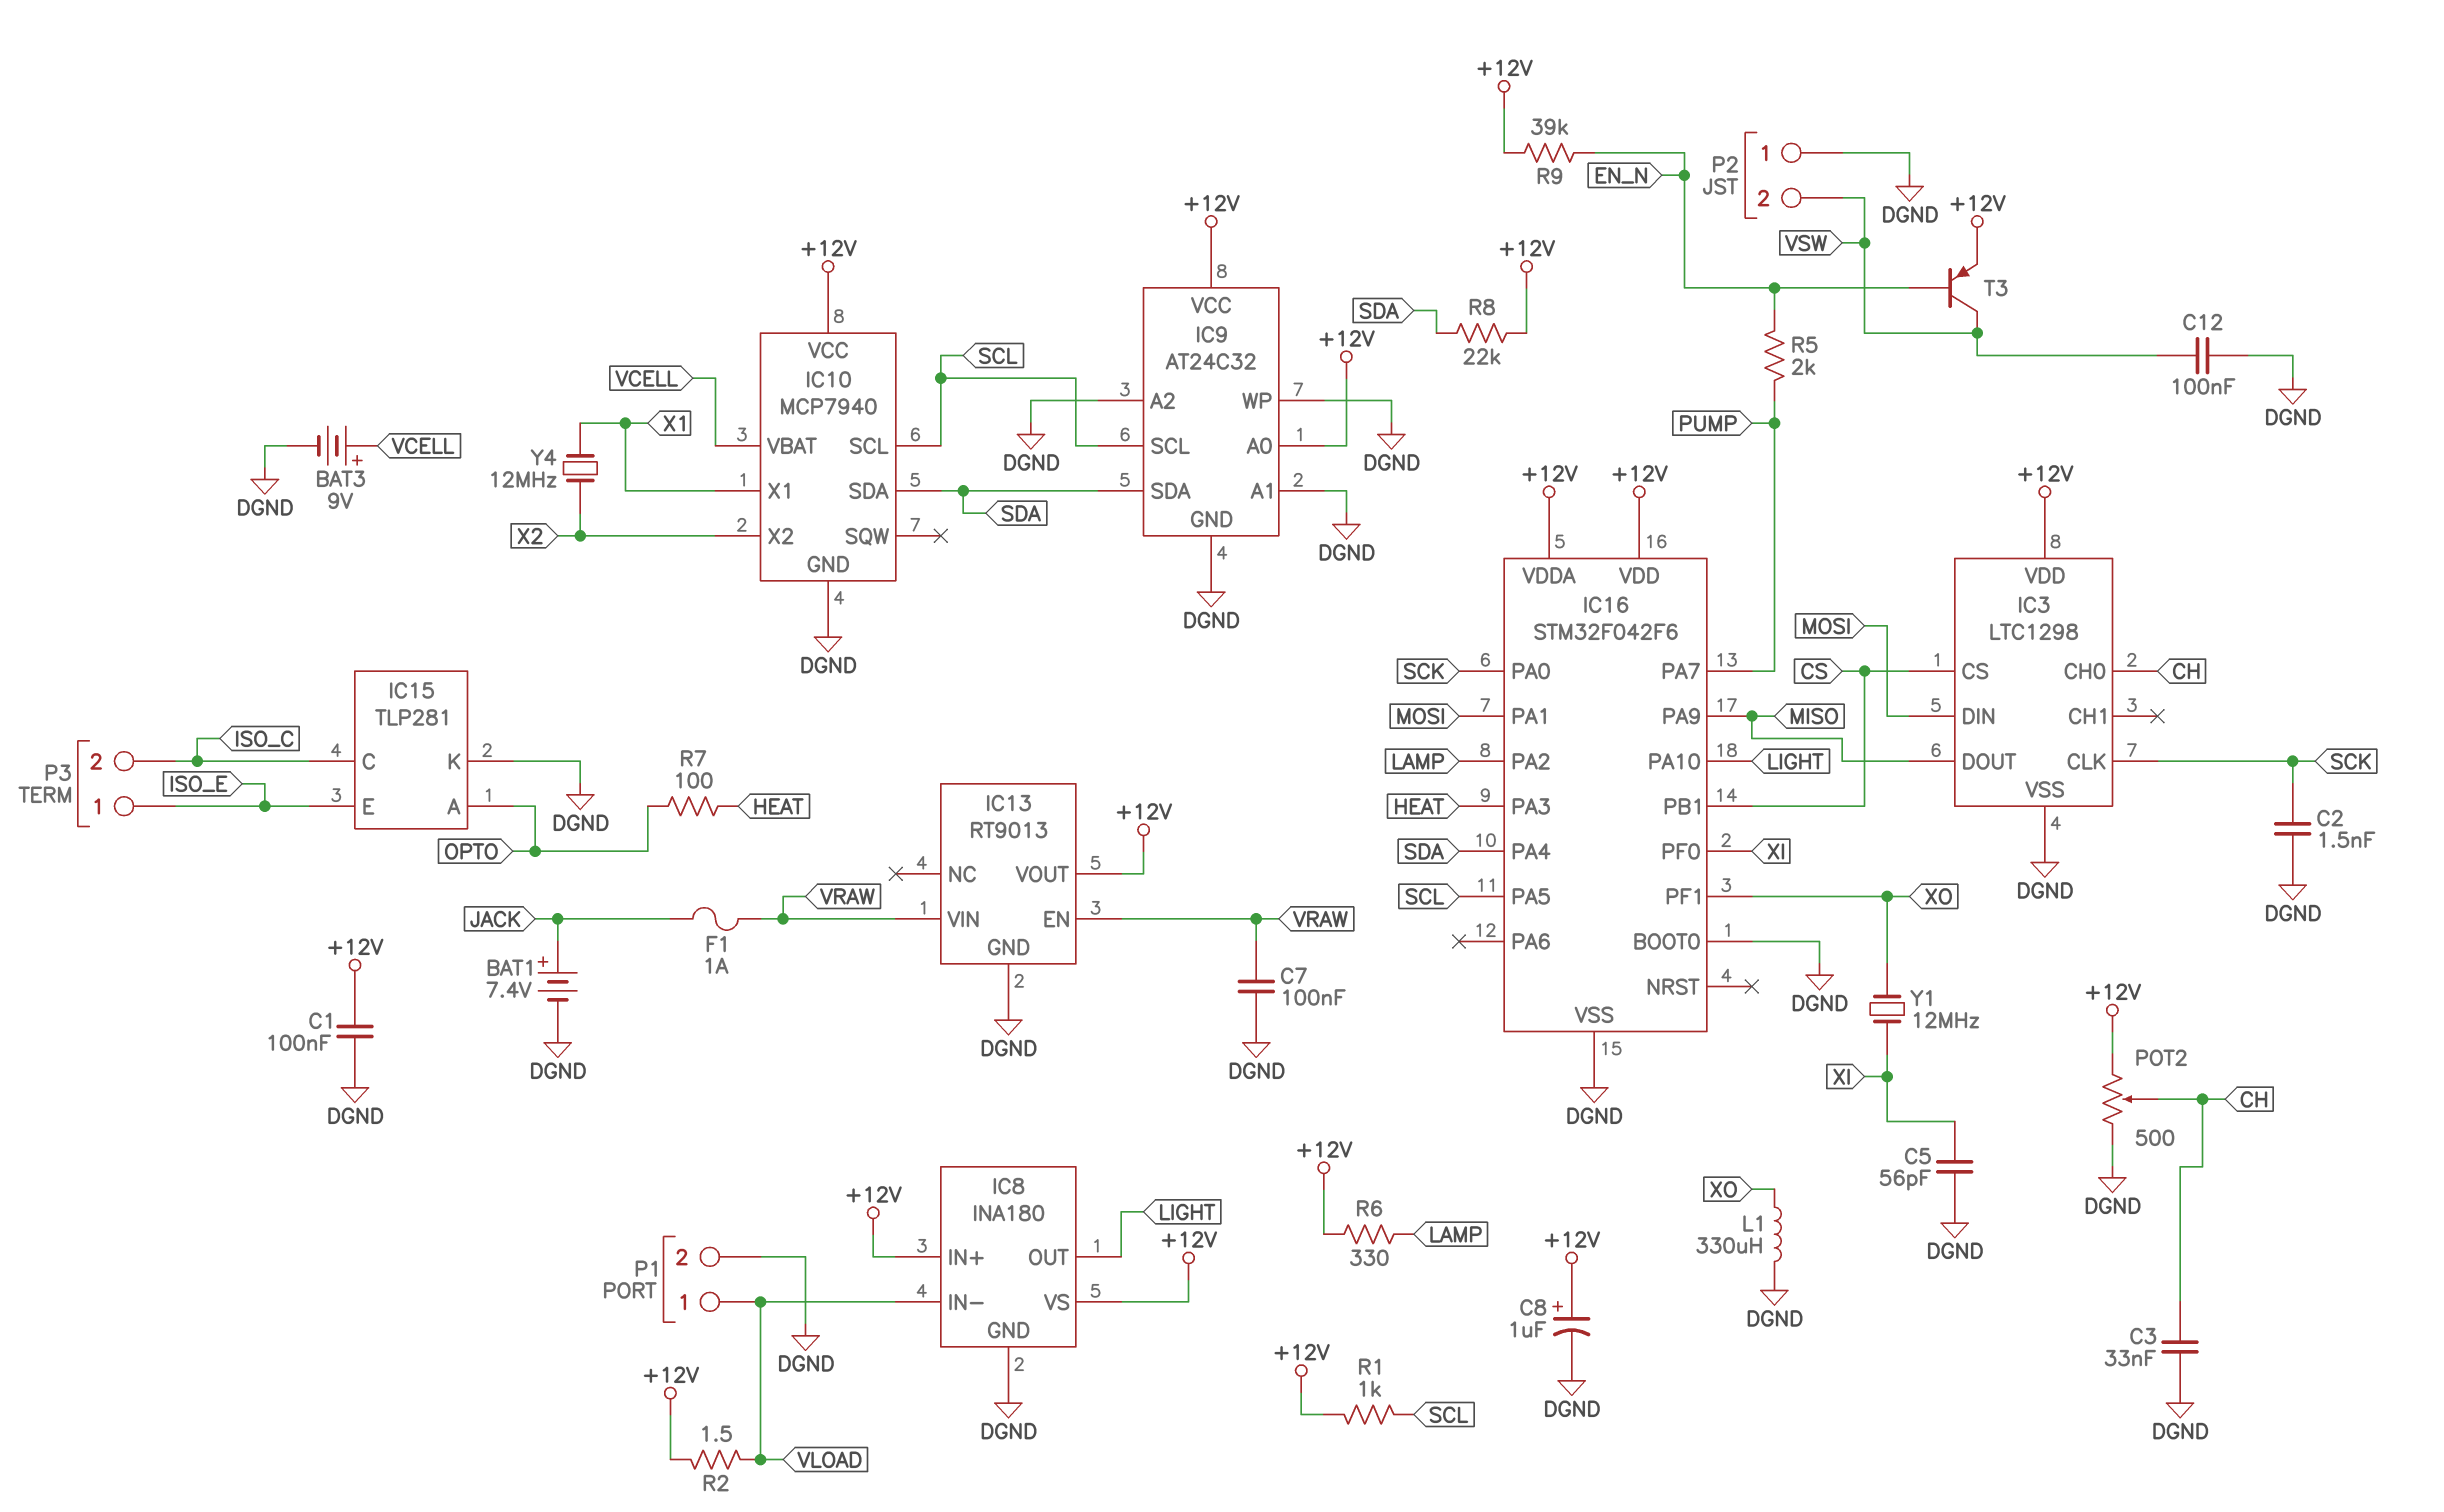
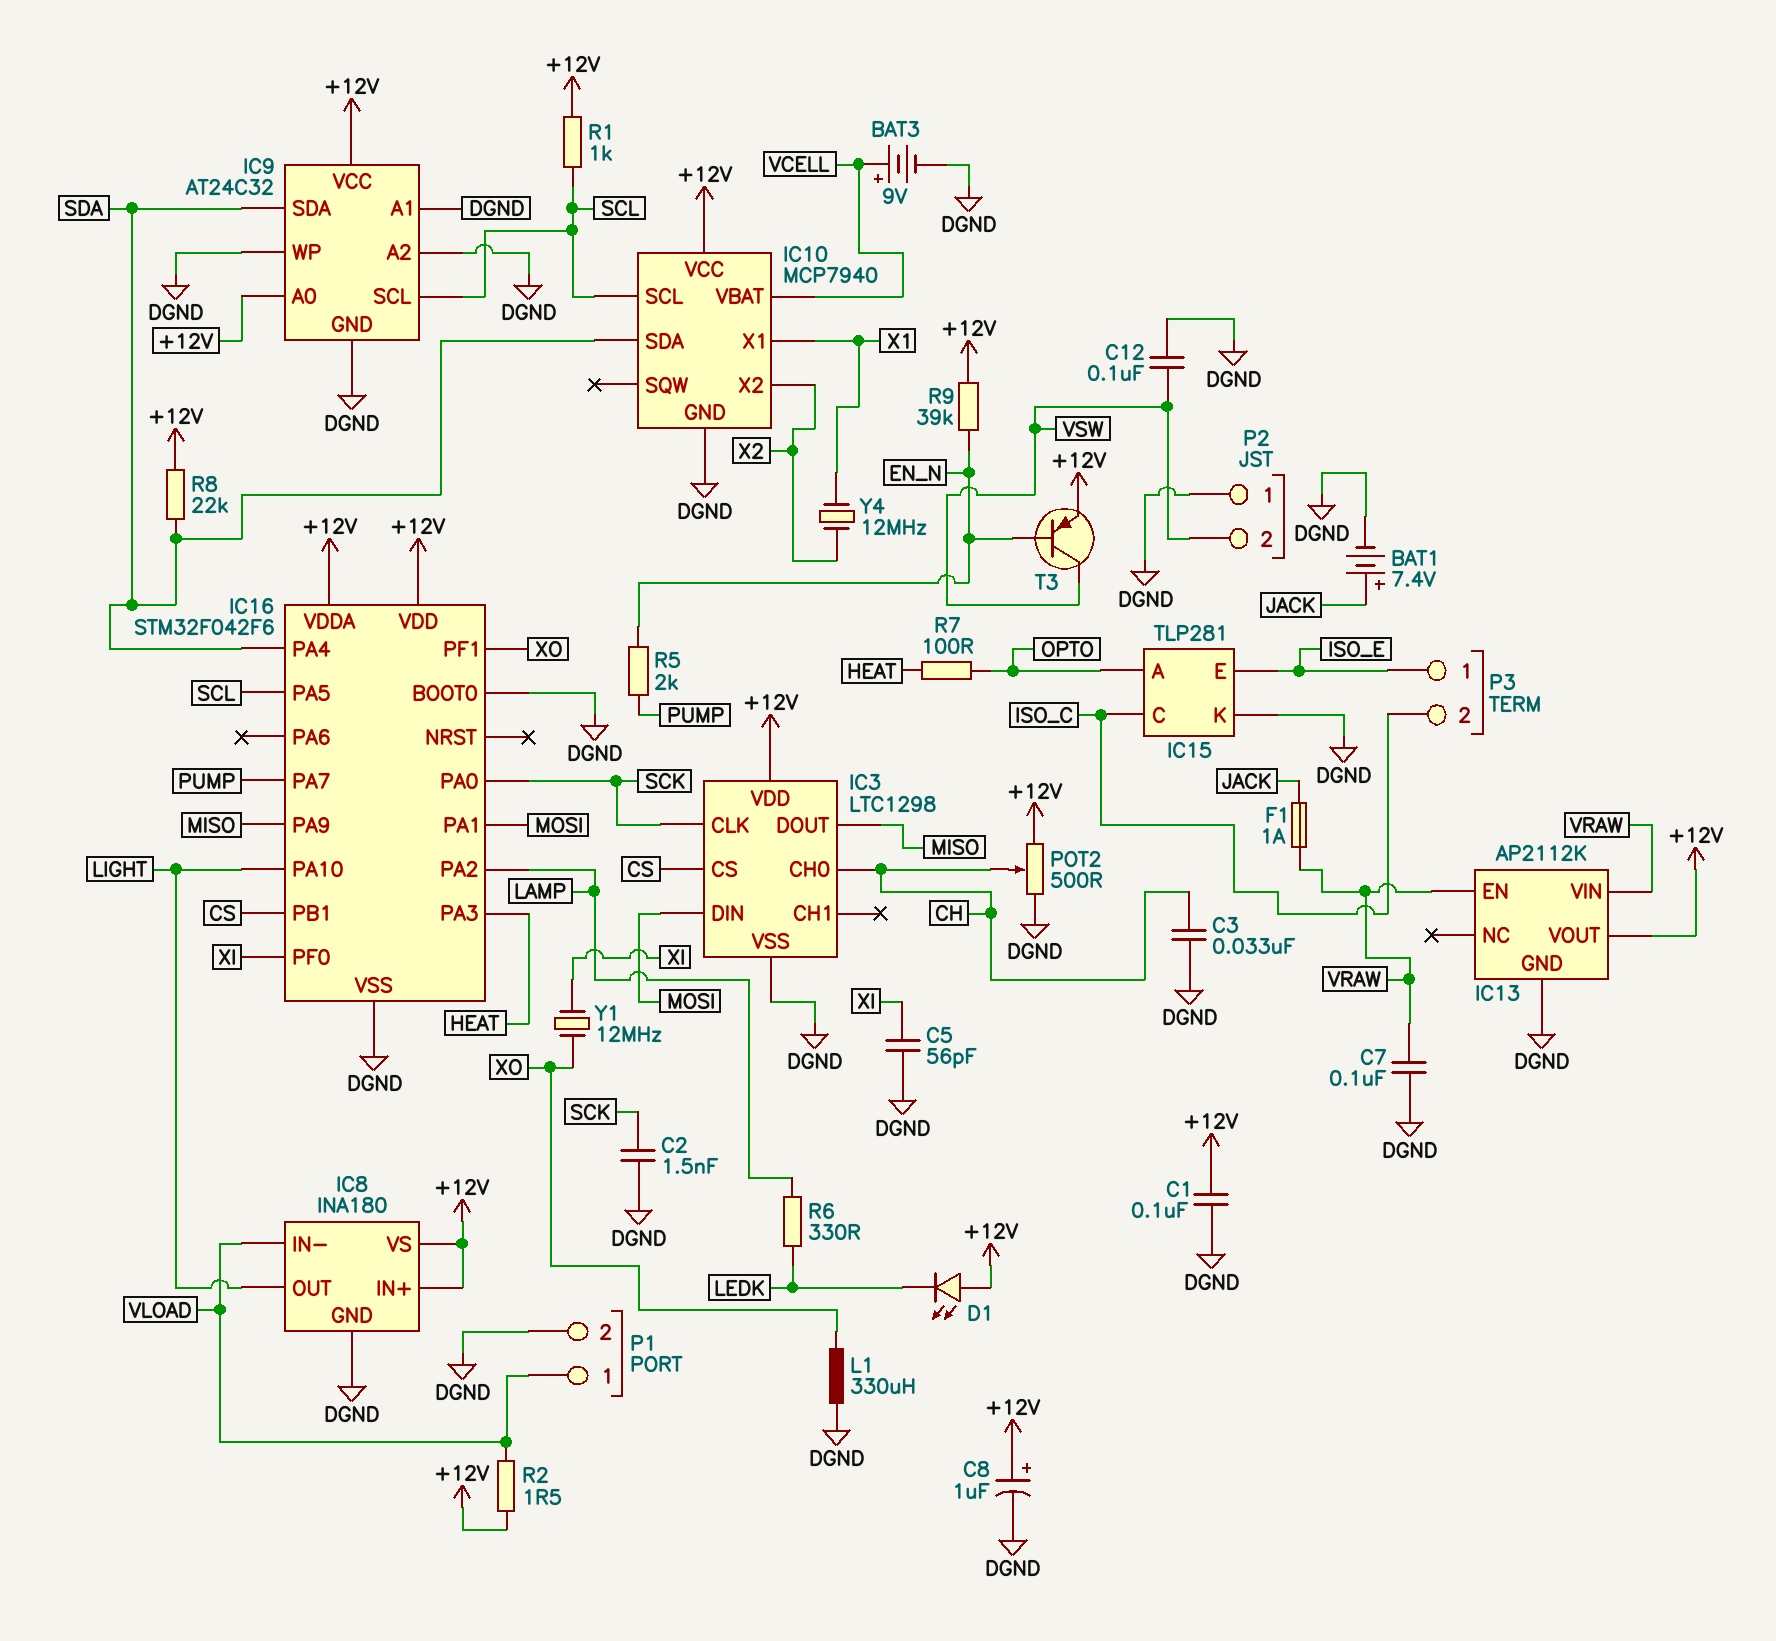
D1: none -> LED (A +12V, K LEDK)
IC13: RT9013 -> AP2112K
R6: 330 (+12V, LAMP) -> 330 (LAMP, LEDK)

